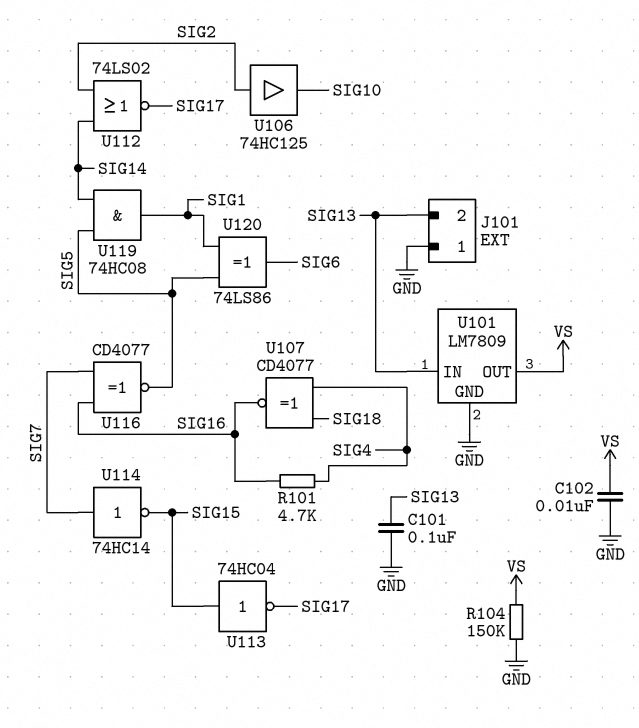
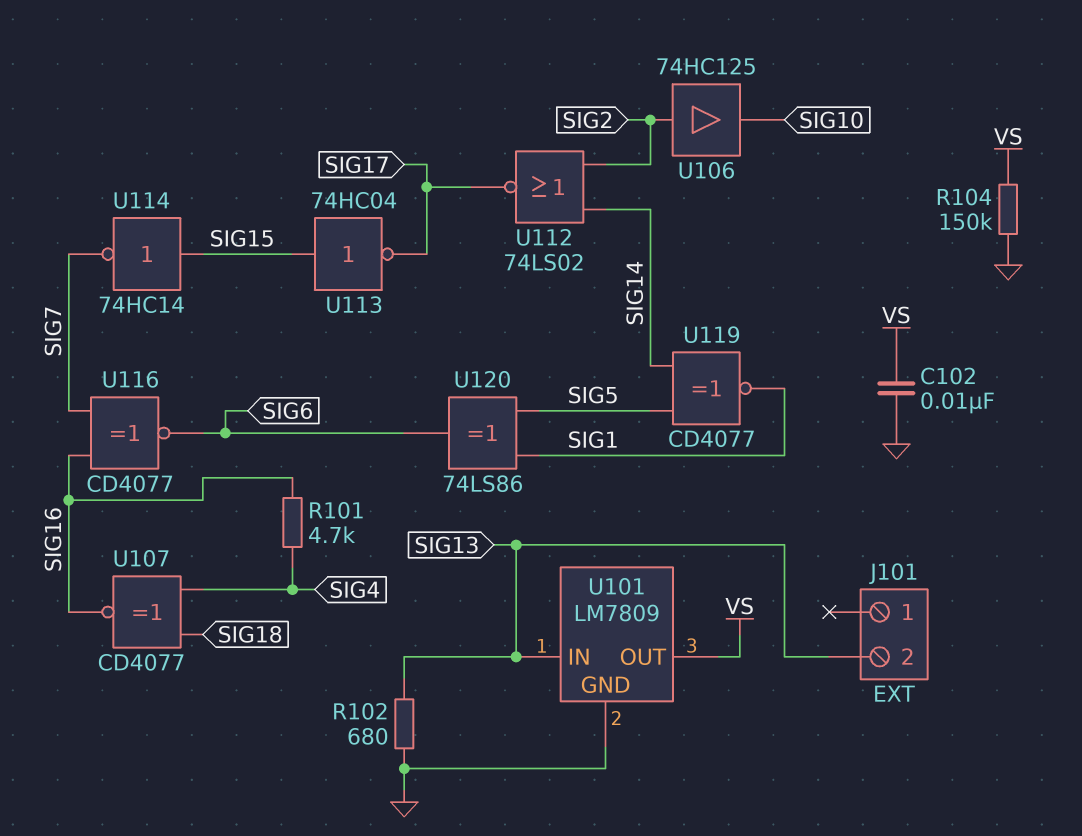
C101: 100nF (GND, SIG13) -> none
J101 pin 1: GND -> none
R102: none -> 680 (GND, SIG13)
U114: NOT 74HC14 (in SIG7, out SIG15) -> NOT 74HC14 (in SIG15, out SIG7)
U116: XNOR CD4077 (in SIG7, in SIG16, out SIG5) -> XNOR CD4077 (in SIG7, in SIG16, out SIG6)
U119: AND 74HC08 (in SIG5, in SIG14, out SIG1) -> XNOR CD4077 (in SIG5, in SIG14, out SIG1)

